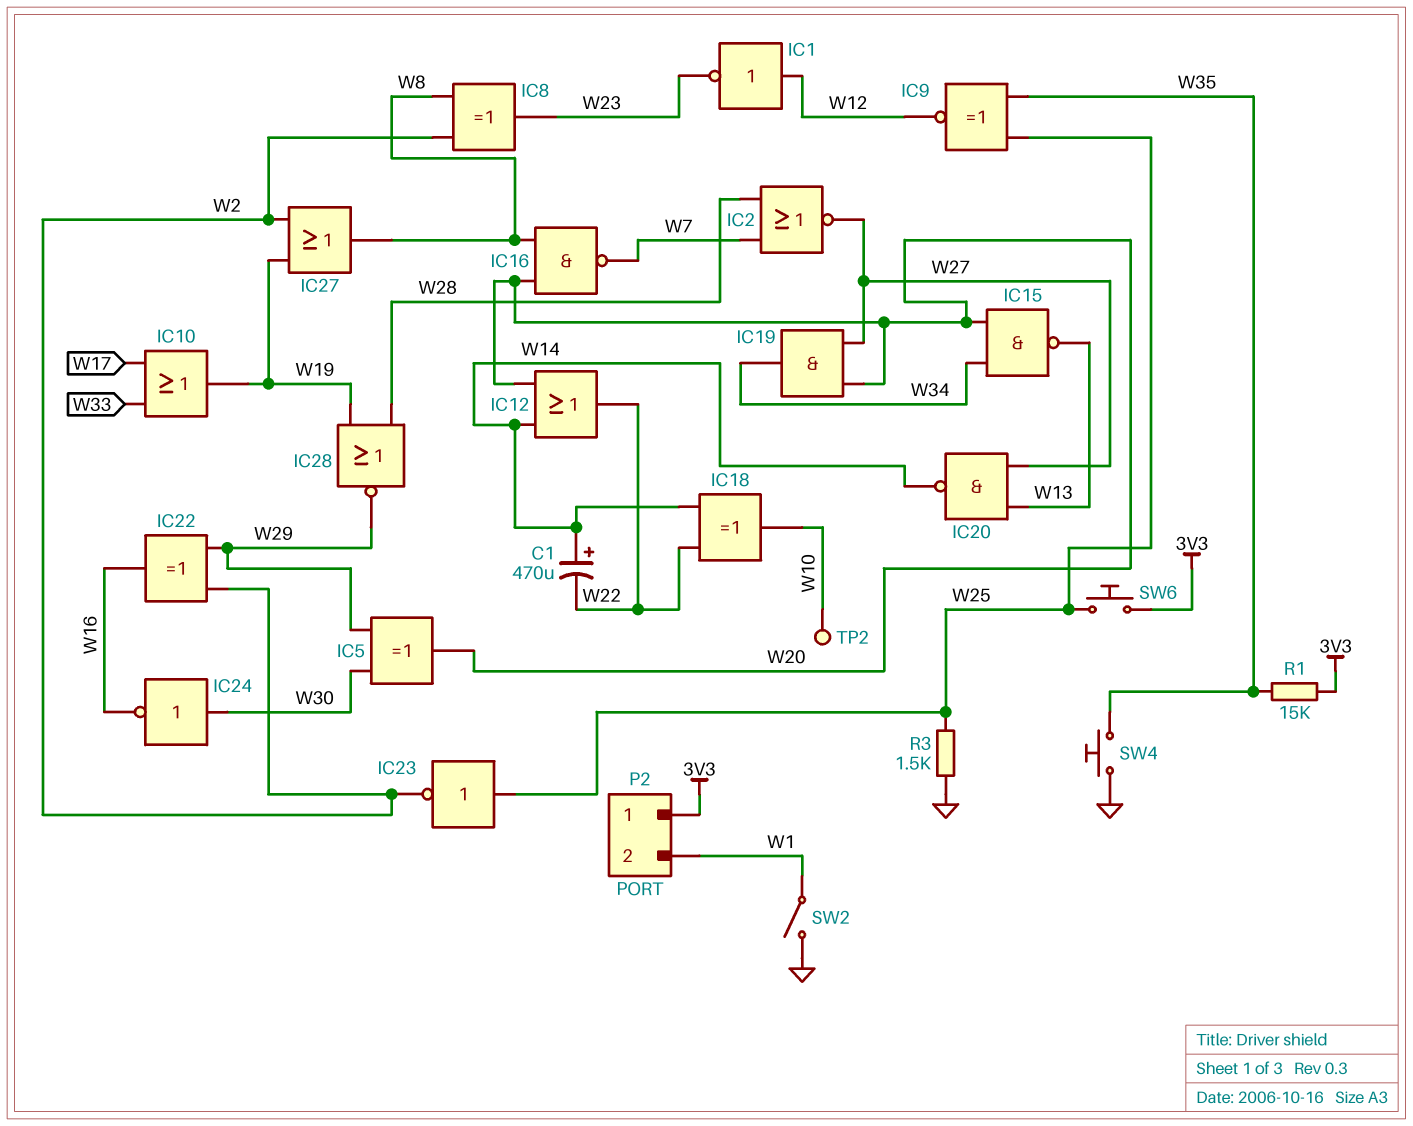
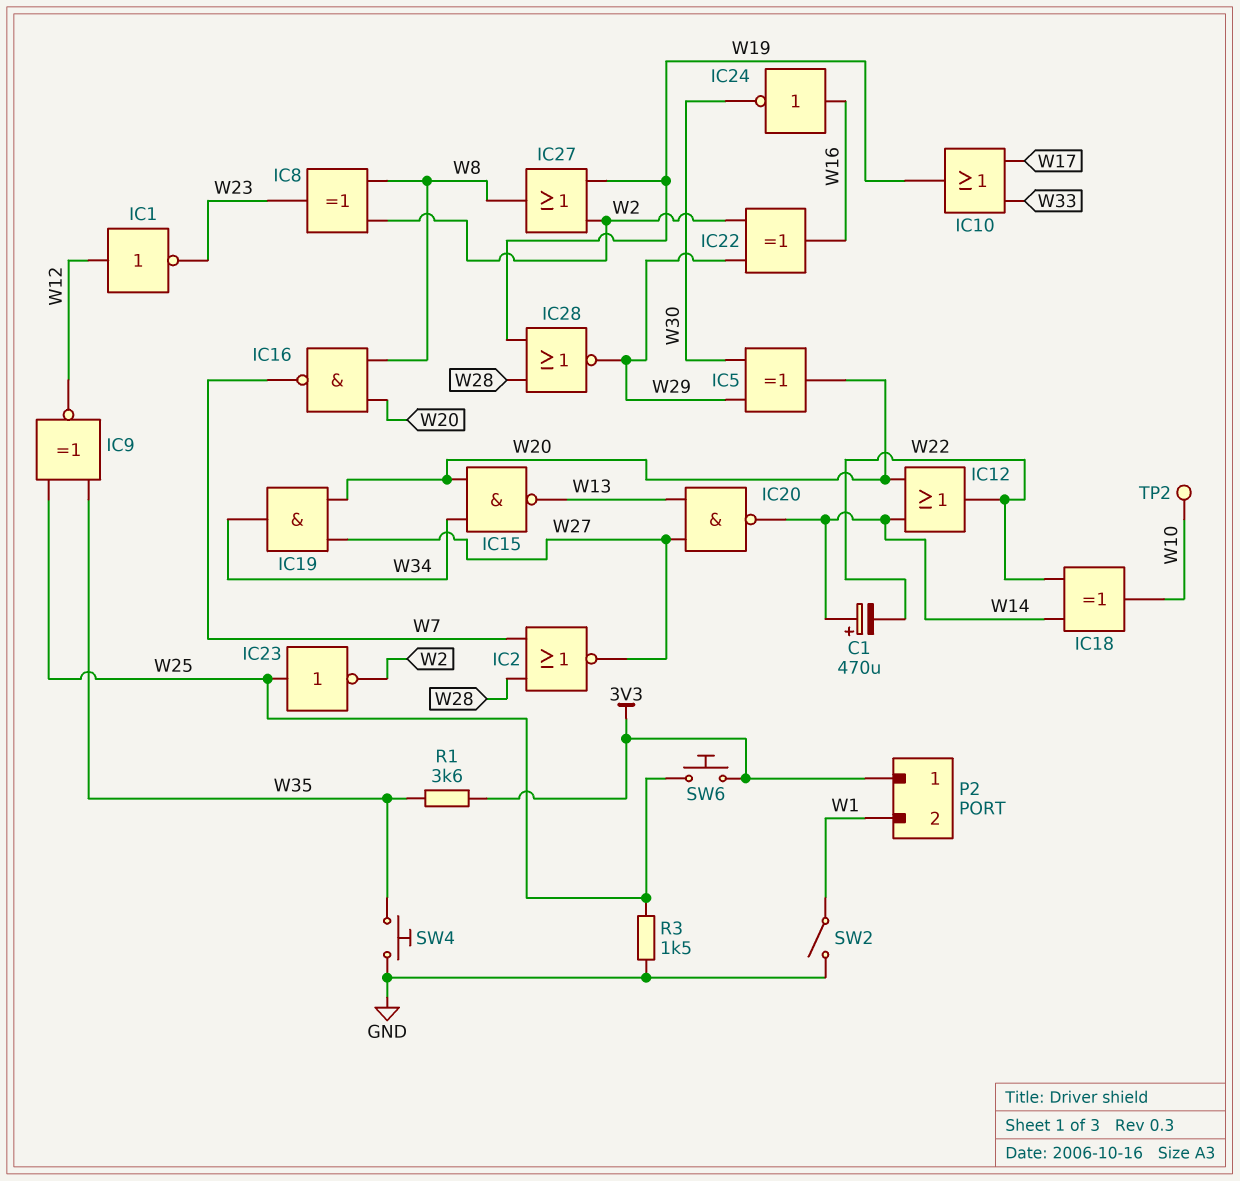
IC24: NOT (in W30, out W16) -> NOT (in W16, out W30)
R1: 15k (3V3, W35) -> 3.6k (3V3, W35)

